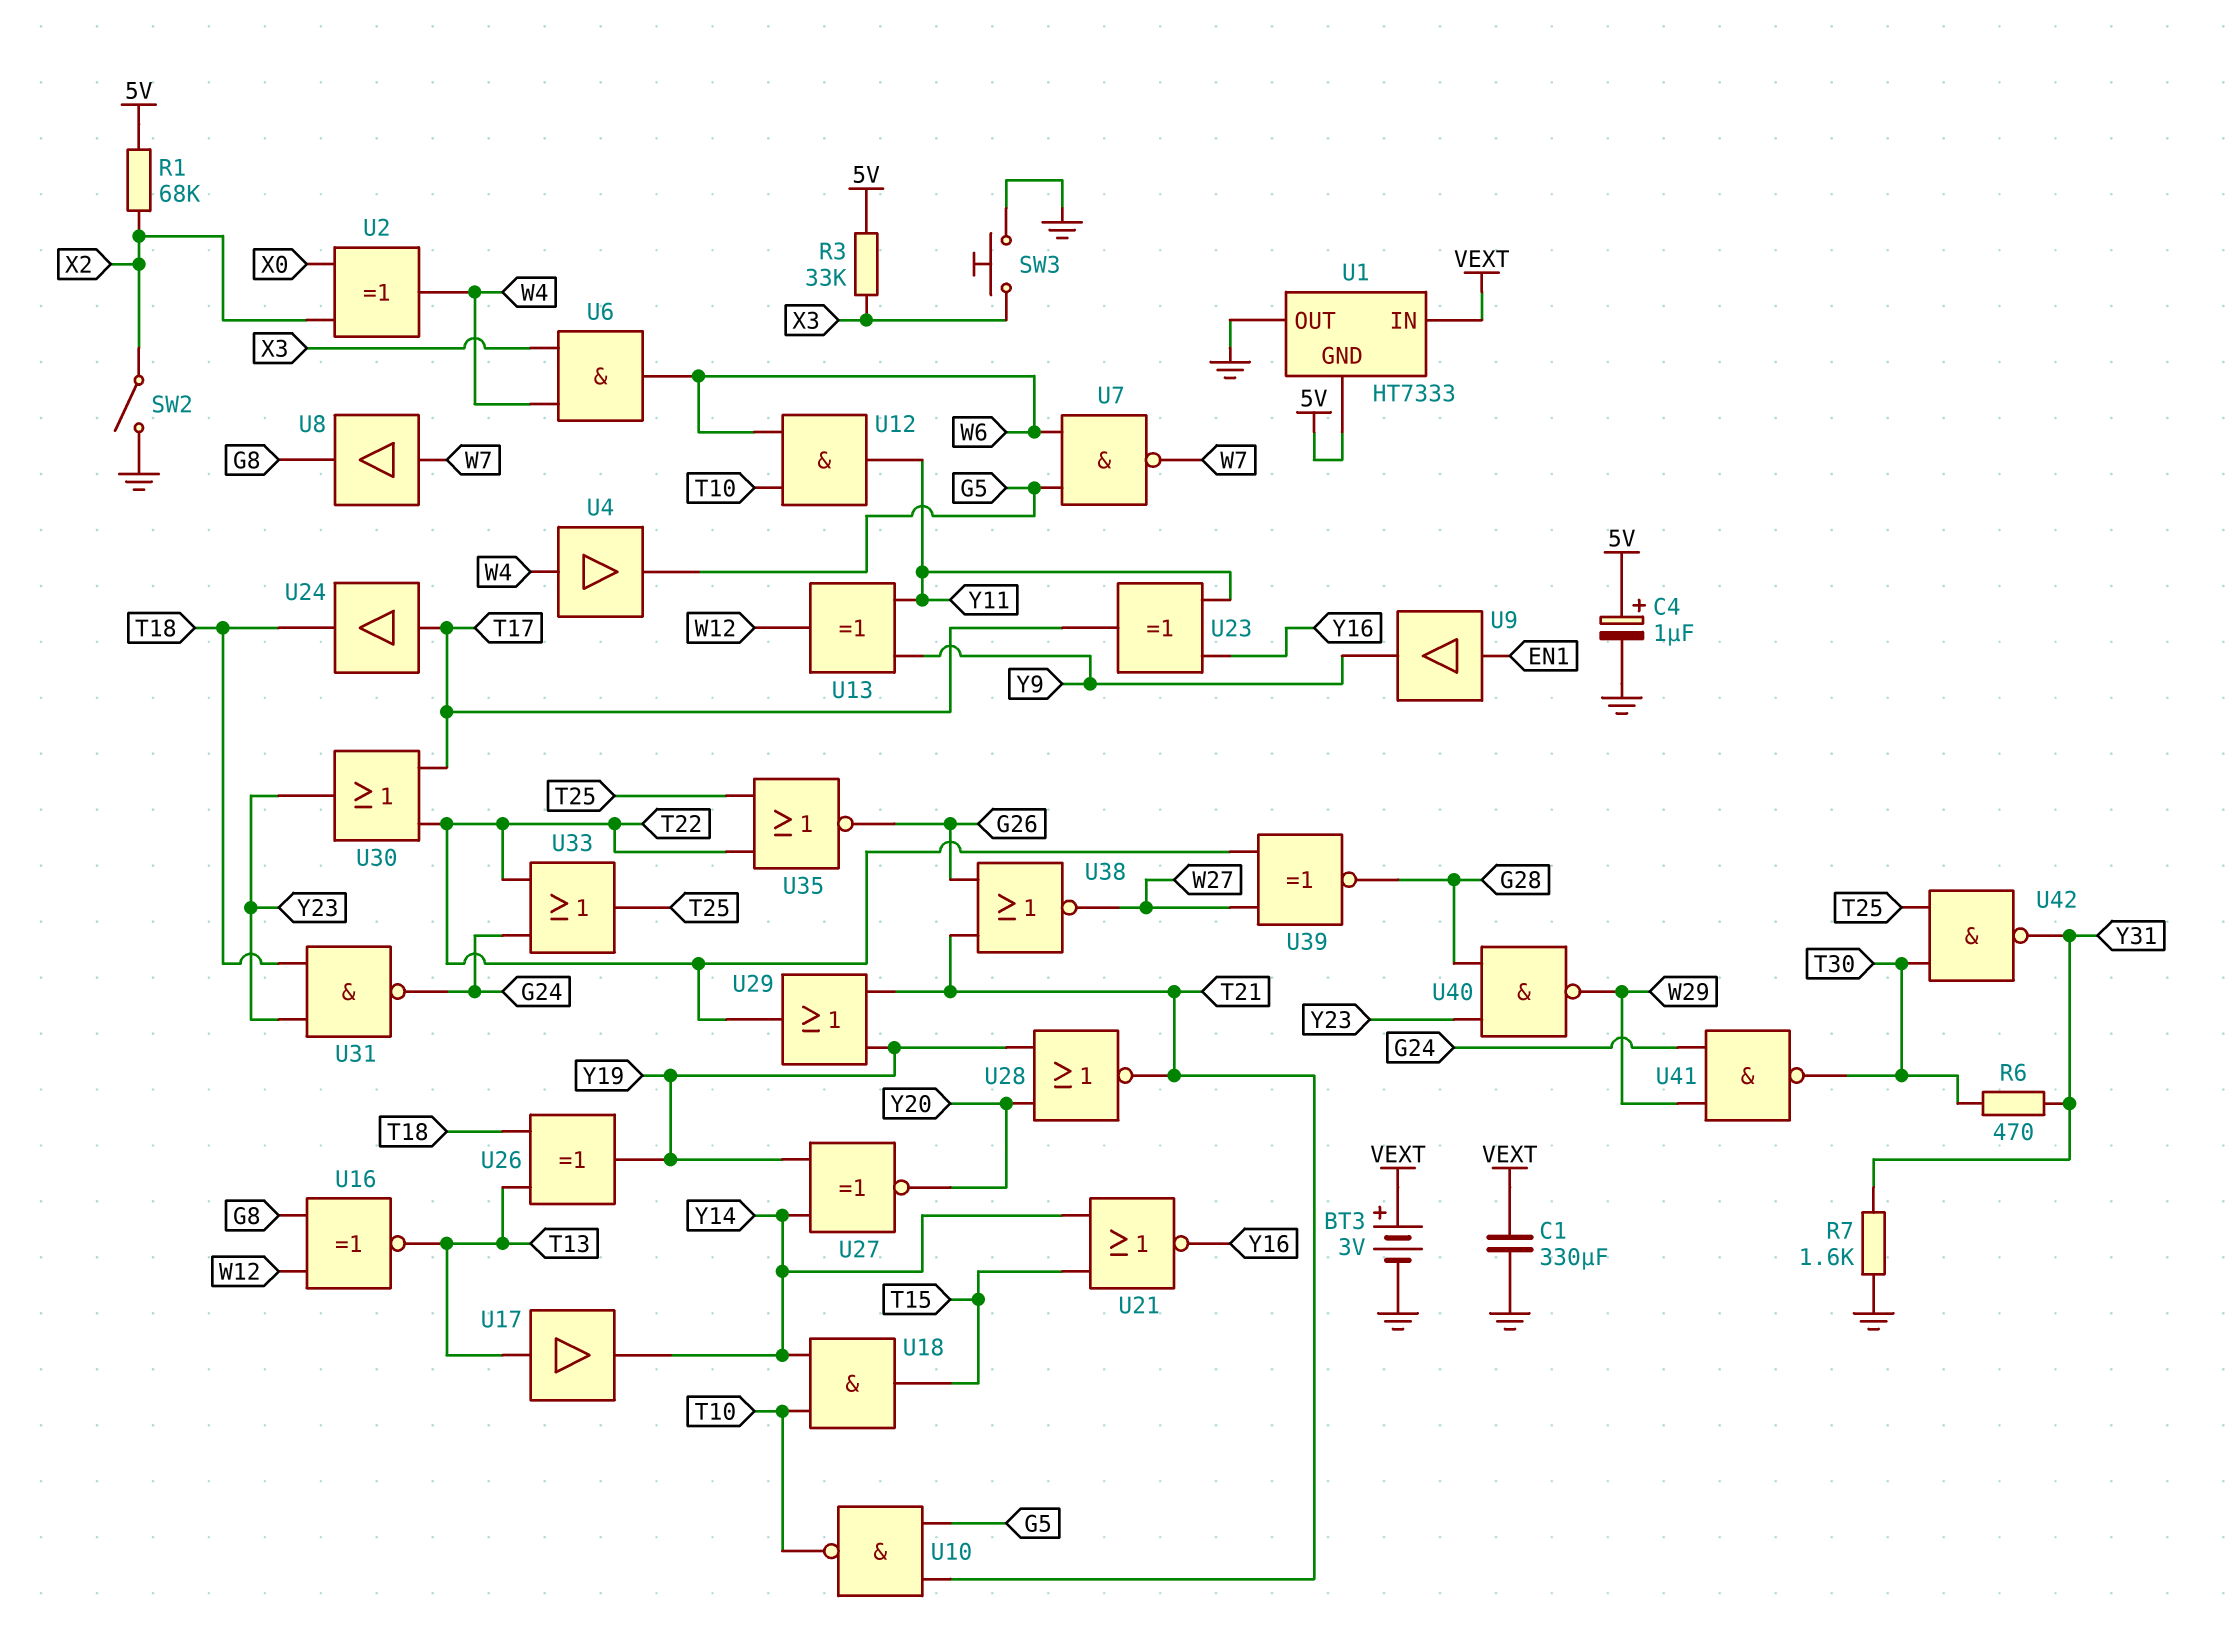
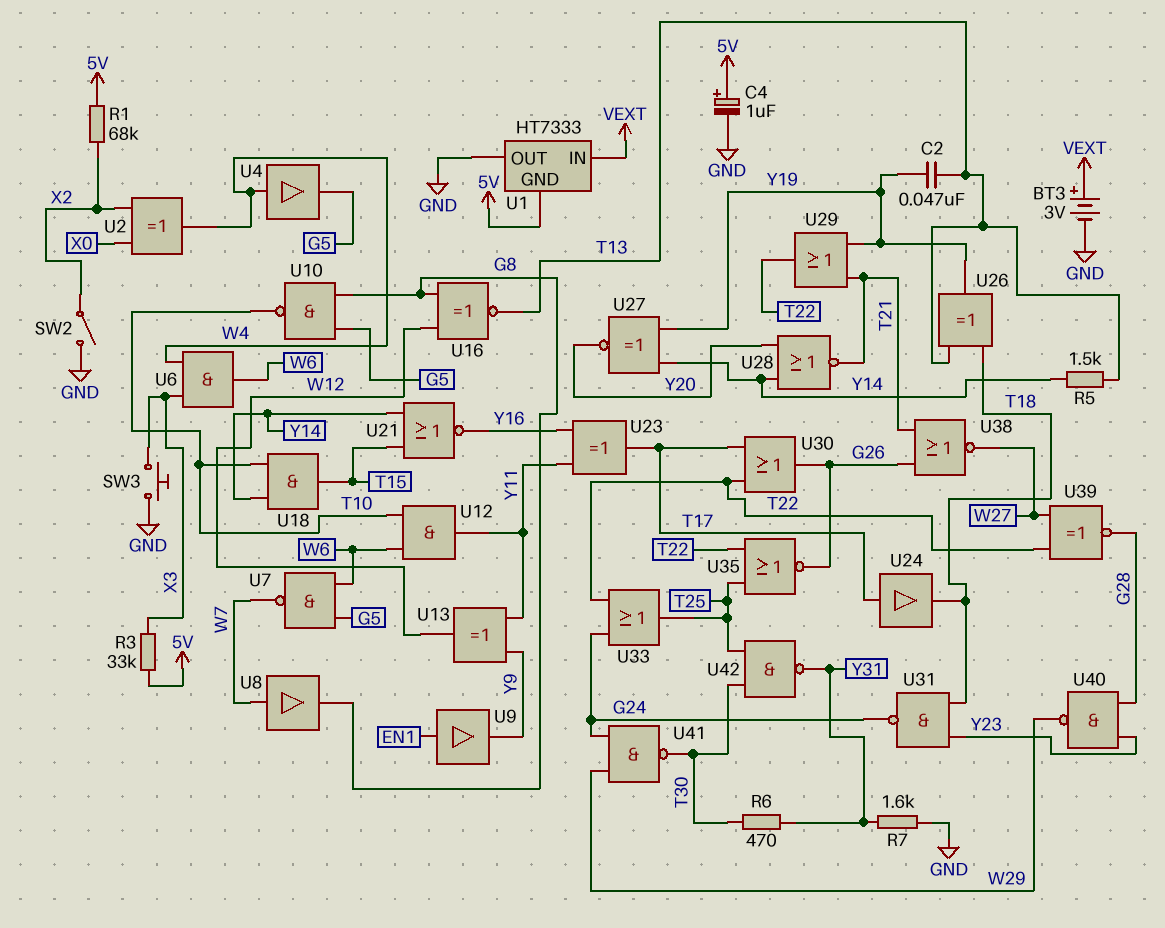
C1: 330uF (GND, VEXT) -> none
C2: none -> 47nF (T13, Y19)
R5: none -> 1.5k (T13, Y14)
U10: NAND (in G5, in T21, out T10) -> NAND (in G5, in G8, out T10)
U17: buffer (in T13, out Y14) -> none
U28: NOR (in Y19, in Y20, out T21) -> NOR (in Y14, in Y20, out T21)
U30: OR (in T17, in T22, out Y23) -> OR (in T17, in T22, out G26)

